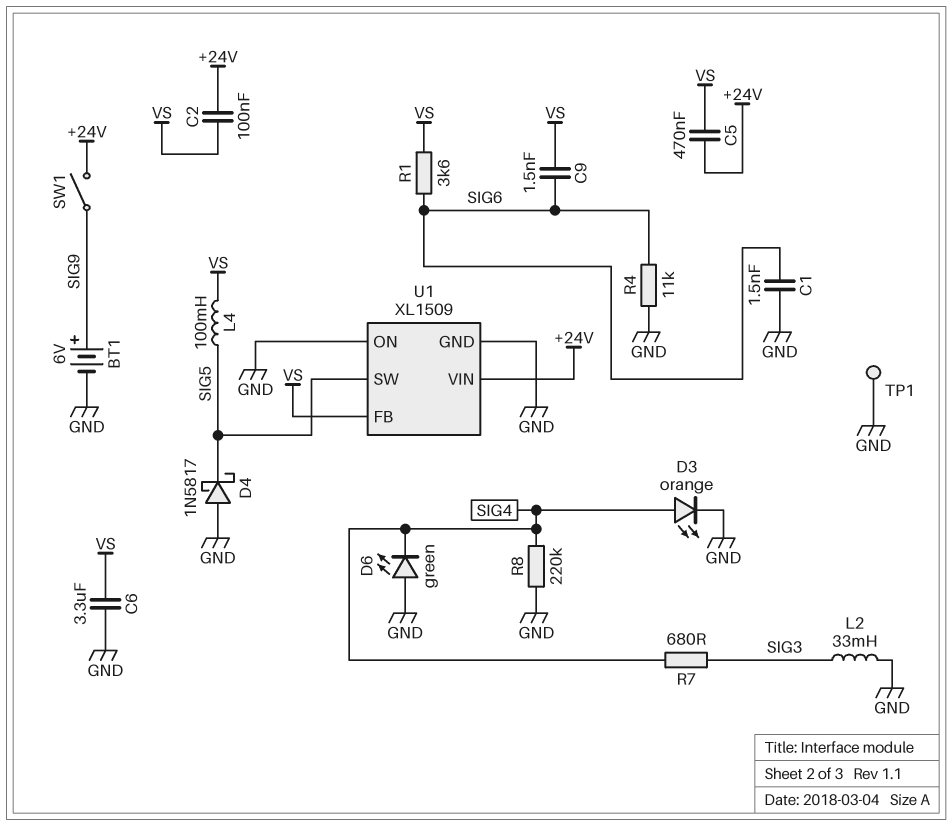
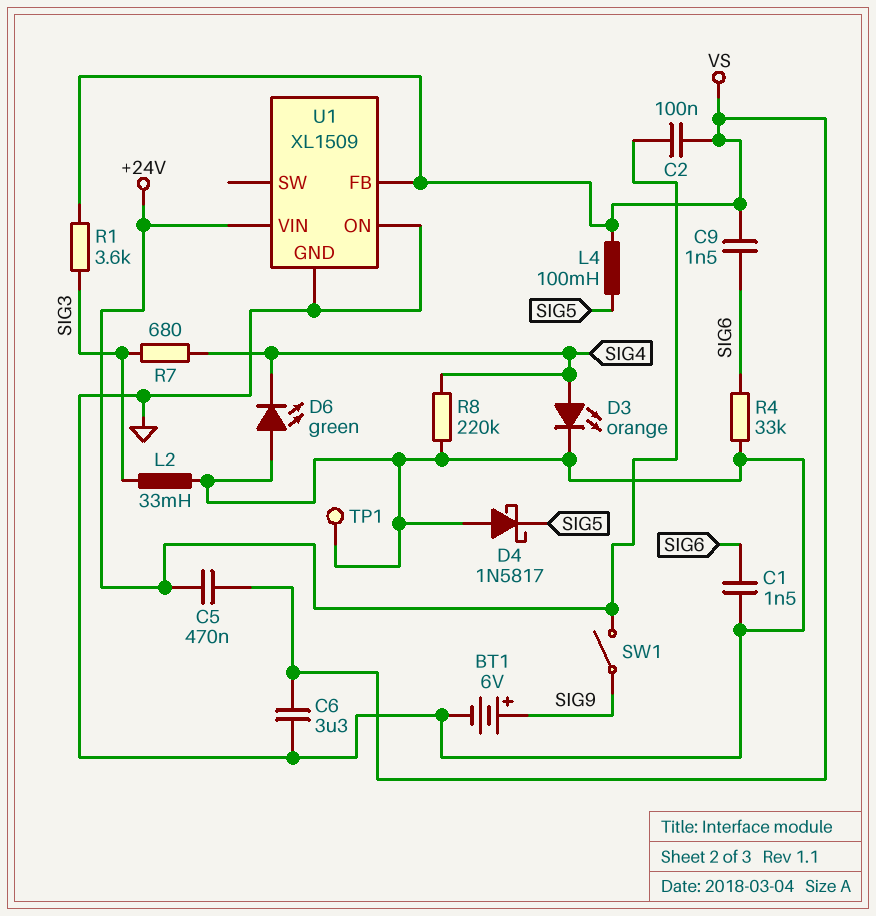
R1: 3.6k (SIG6, VS) -> 3.6k (SIG3, VS)
R4: 11k (GND, SIG6) -> 33k (GND, SIG6)
U1 pin SW: SIG5 -> none

